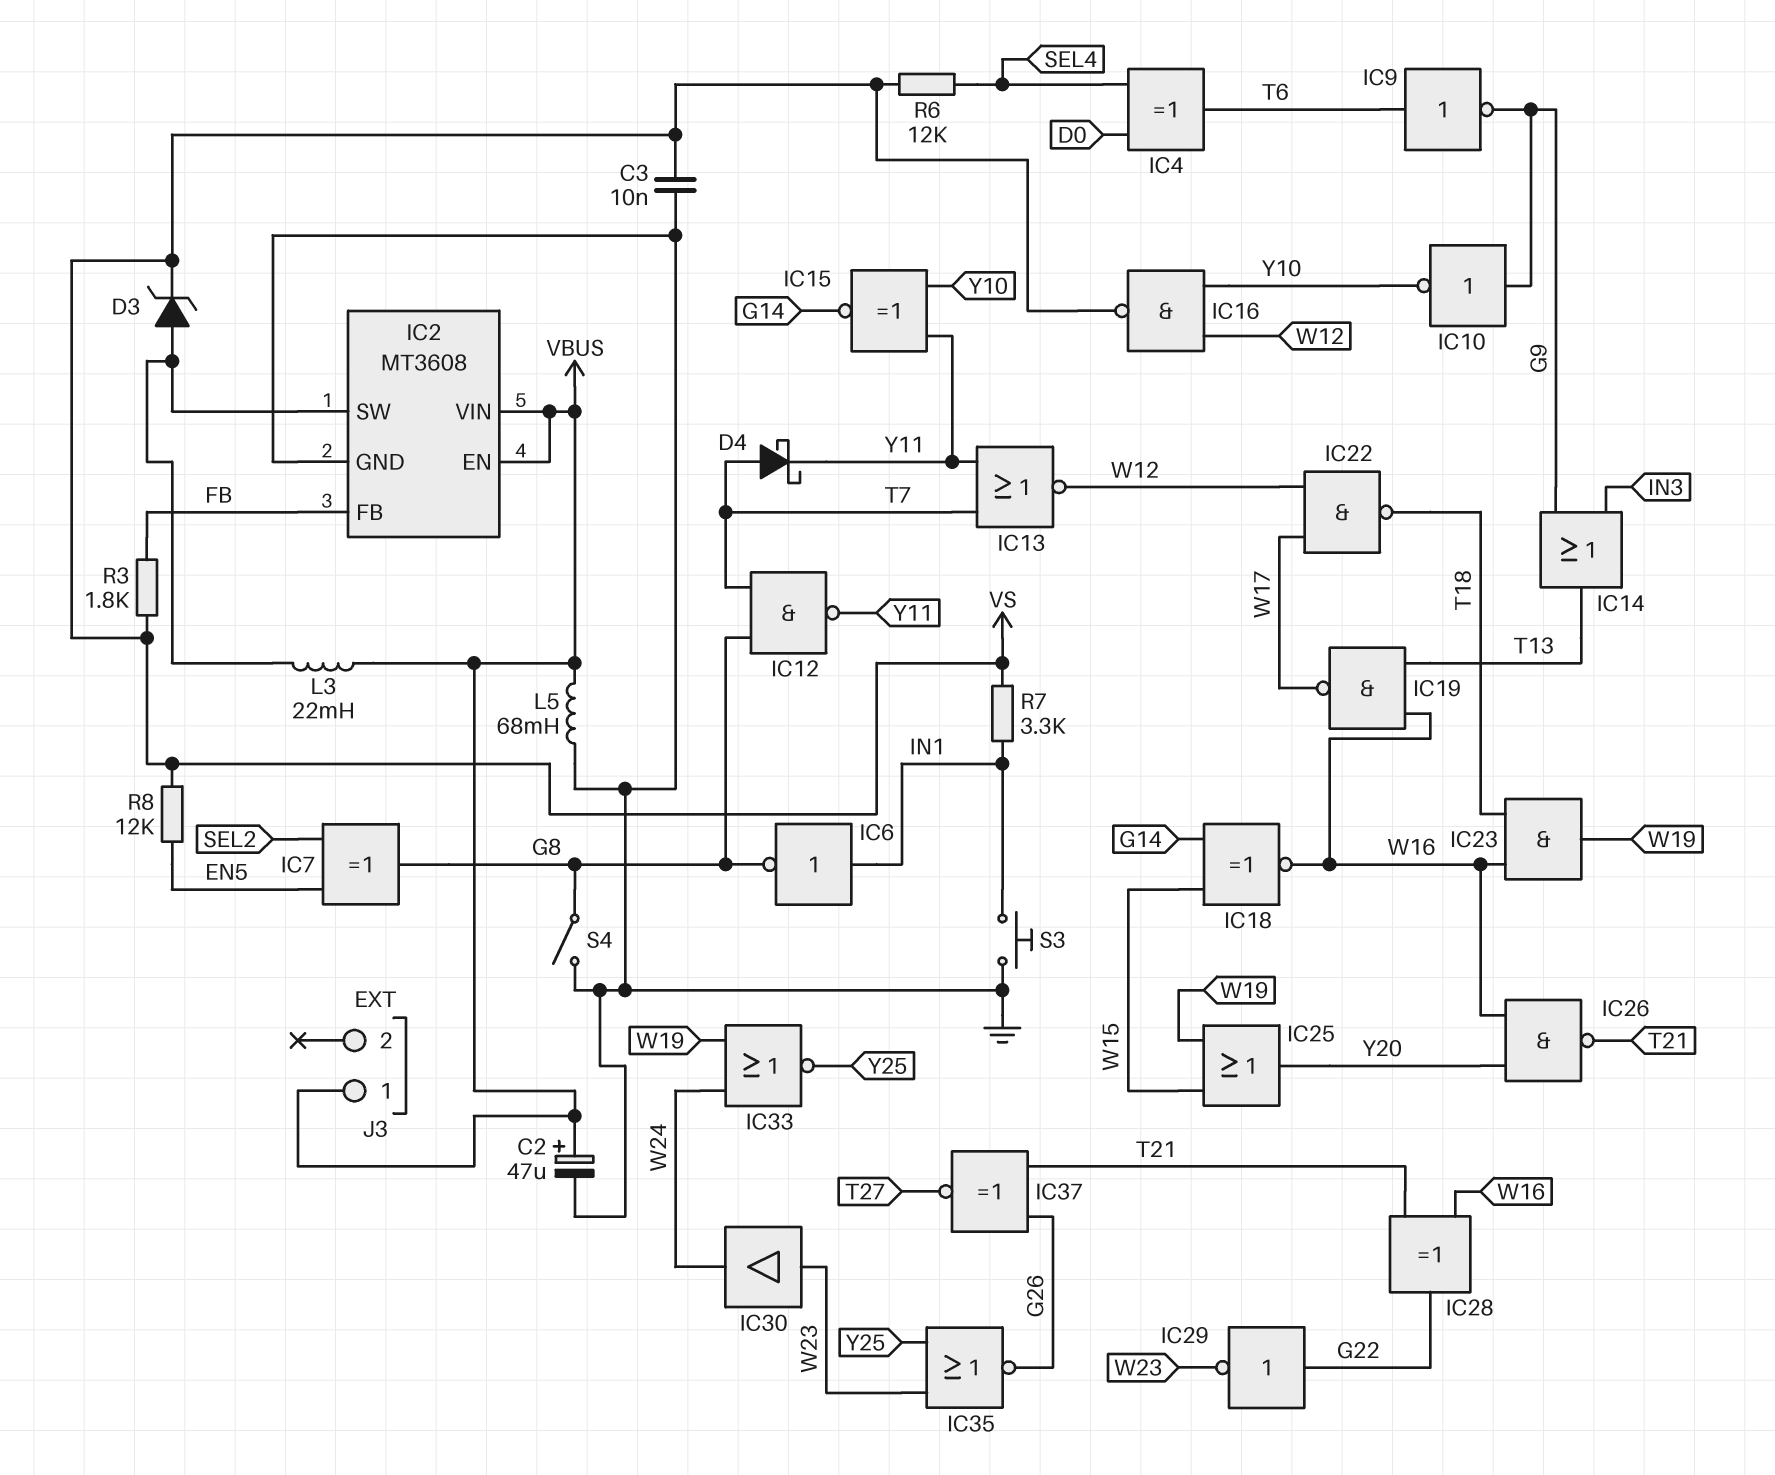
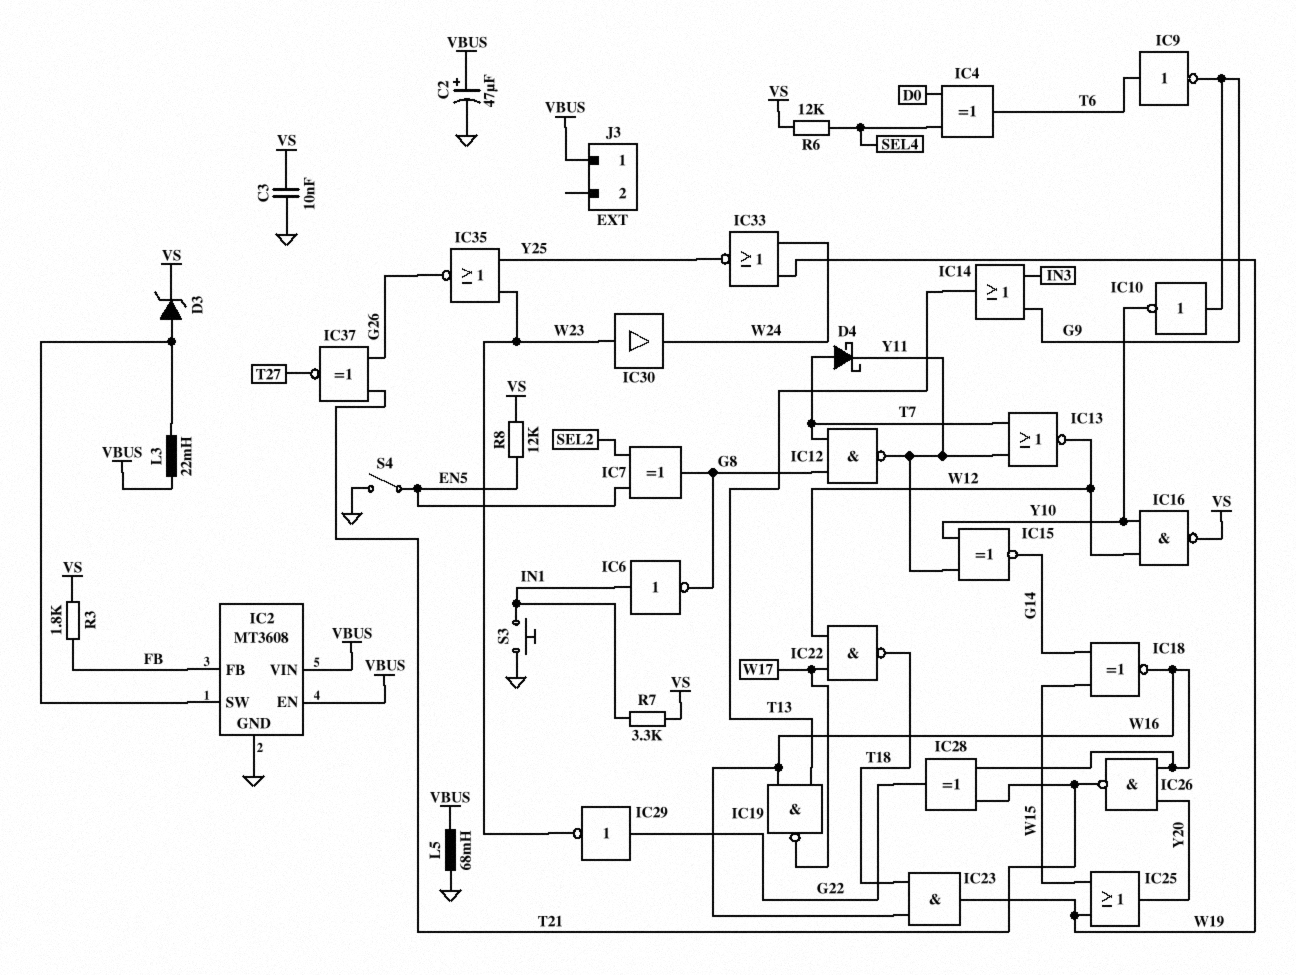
S4: switch (G8, GND) -> switch (EN5, GND)

